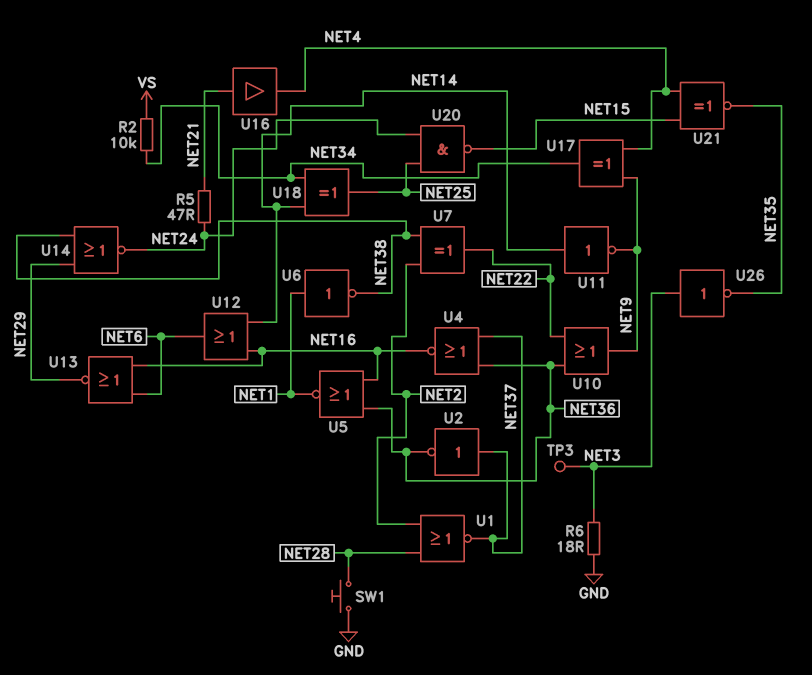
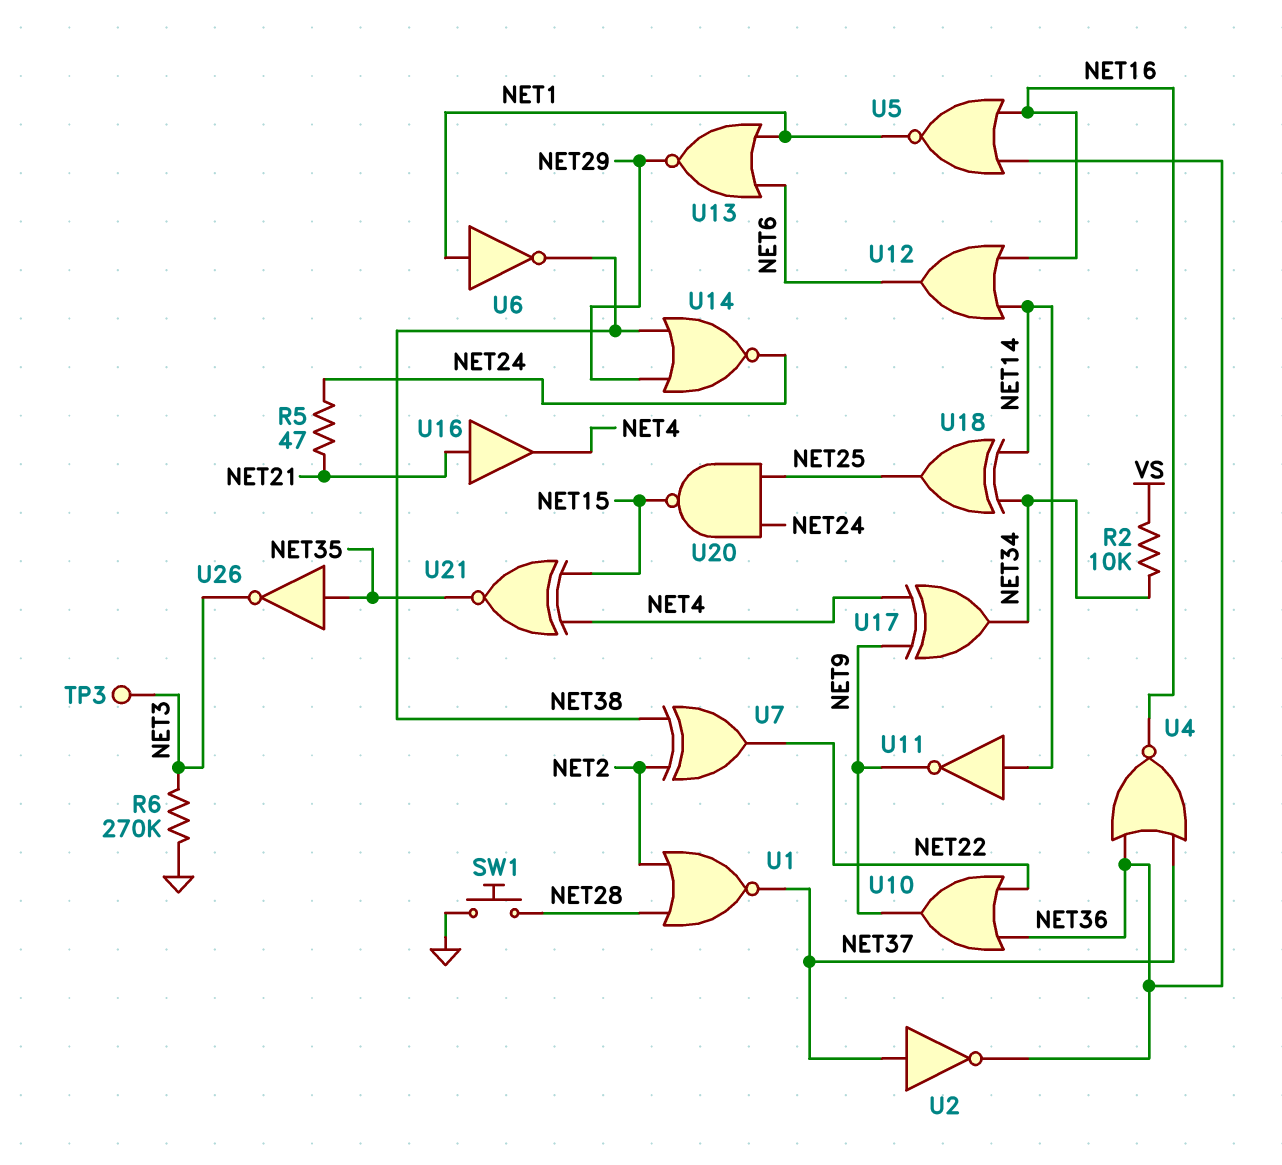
R6: 18 (GND, NET3) -> 270k (GND, NET3)
U13: NOR (in NET6, in NET16, out NET29) -> NOR (in NET1, in NET6, out NET29)
U26: NOT (in NET3, out NET35) -> NOT (in NET35, out NET3)

